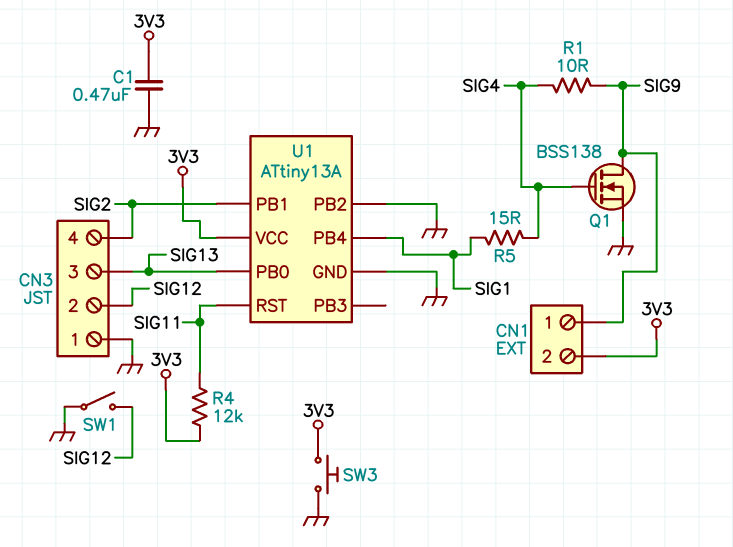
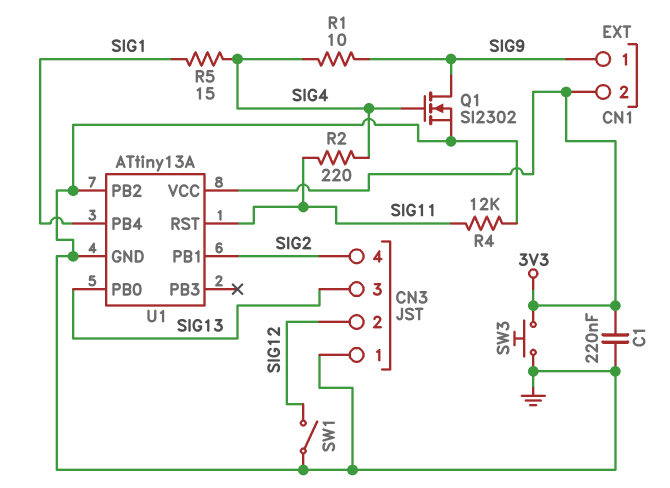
C1: 470nF (3V3, GND) -> 220nF (3V3, GND)
Q1: NMOS BSS138 (G SIG4, D SIG9, S GND) -> NMOS SI2302 (G SIG4, D SIG9, S GND)
R2: none -> 220 (SIG4, SIG11)
R4: 12k (3V3, SIG11) -> 12k (GND, SIG11)

